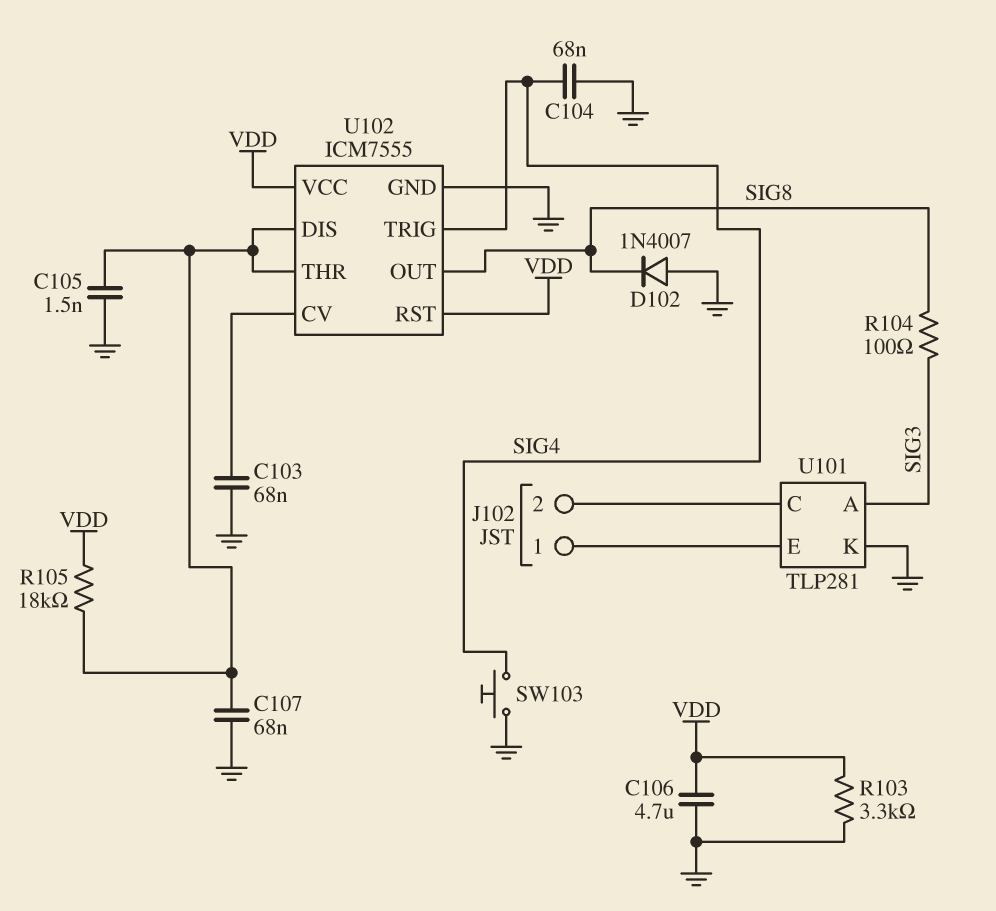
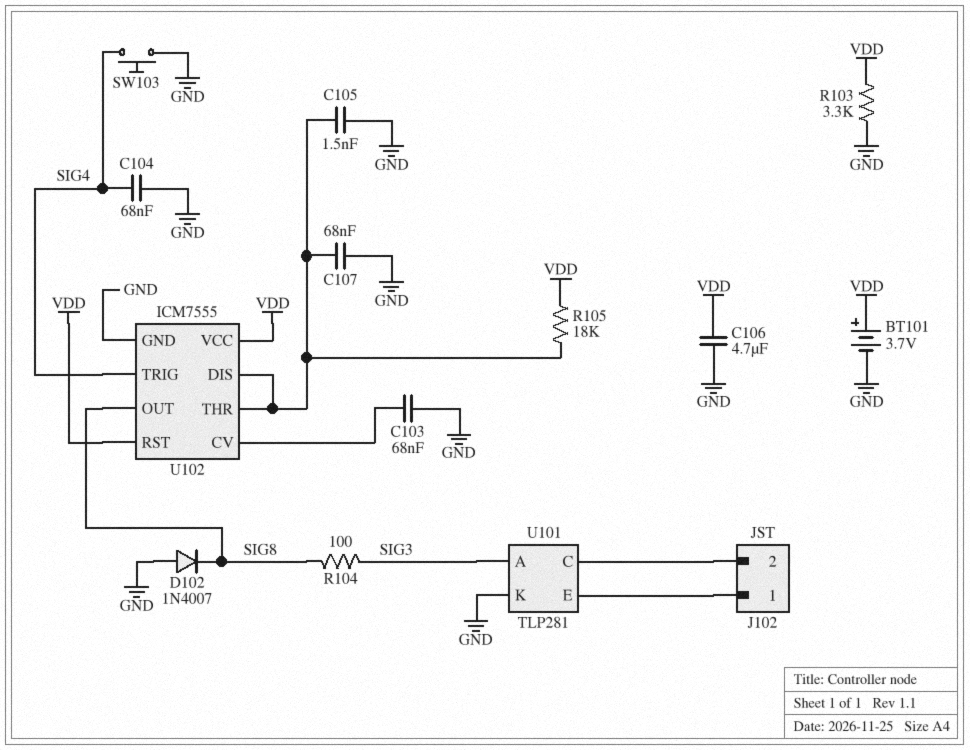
BT101: none -> 3.7V (plus VDD, minus GND)

